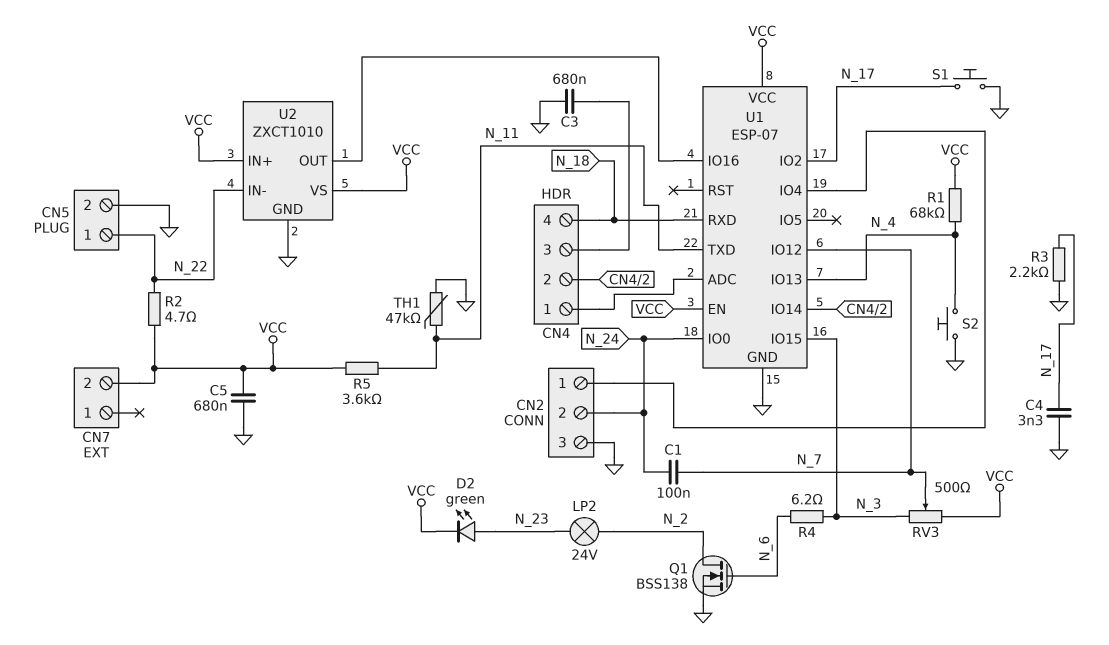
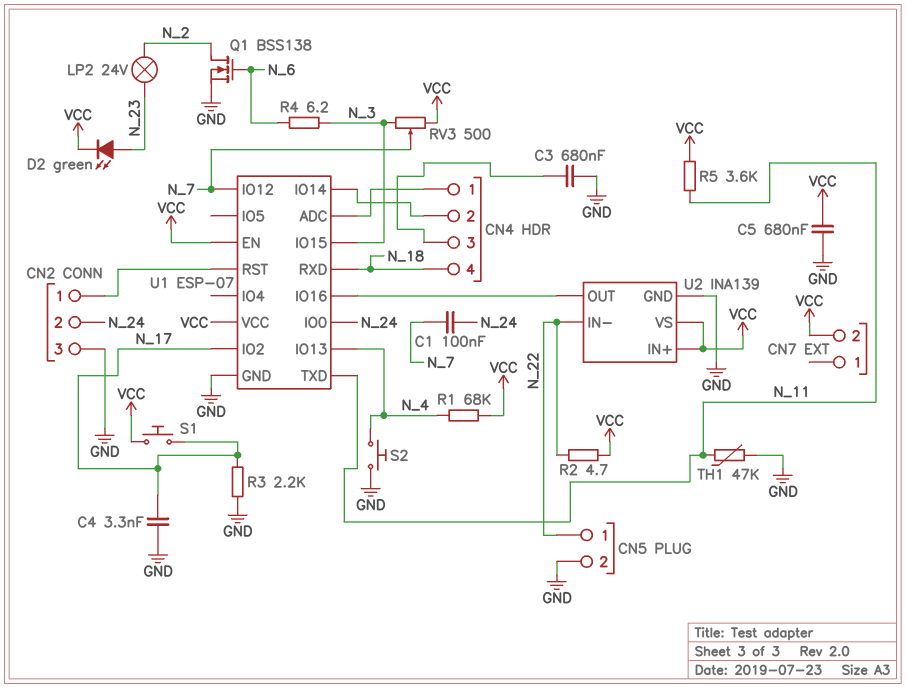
S1: button (GND, N_17) -> button (N_17, VCC)
U1 pin IO4: CN2/1 -> none
U1 pin RST: none -> CN2/1
U2: ZXCT1010 -> INA139

